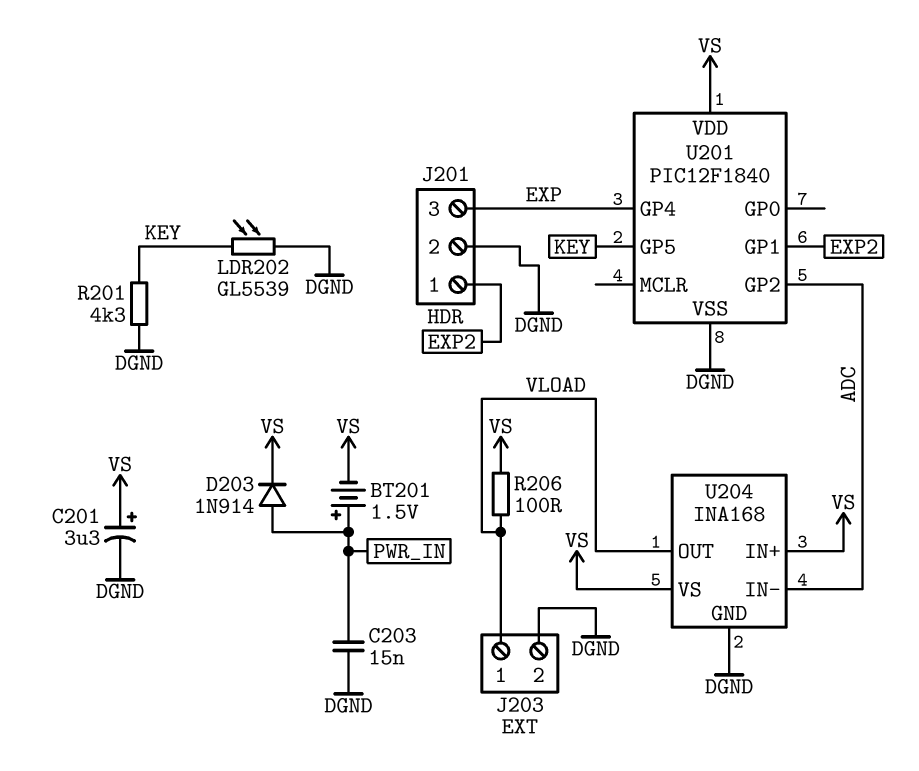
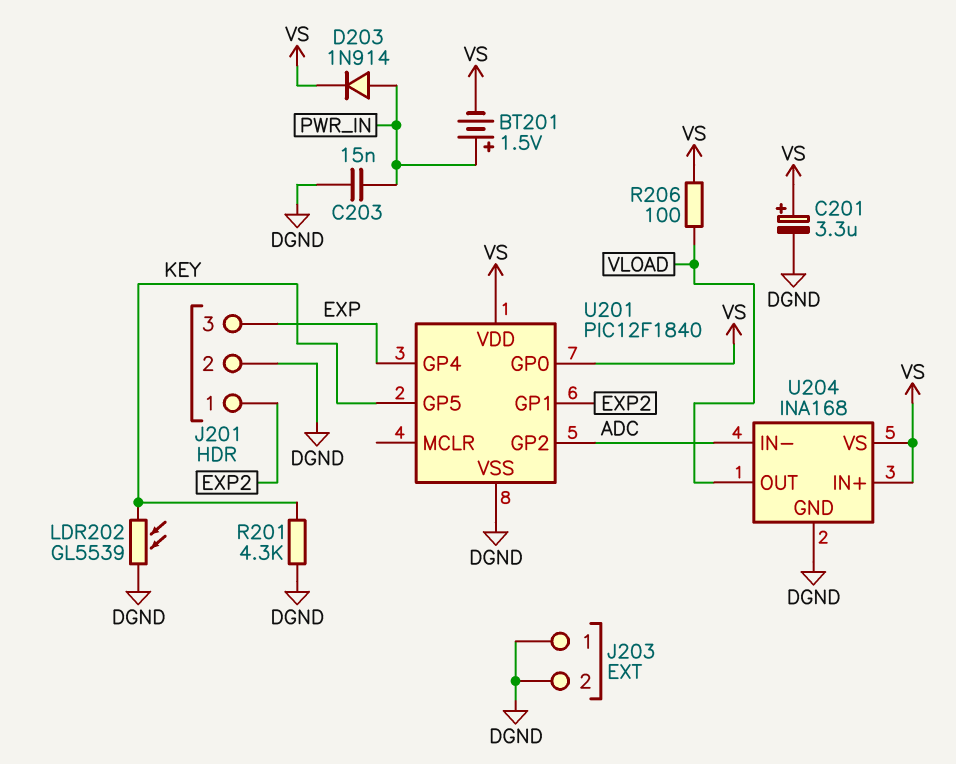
J203 pin 1: VLOAD -> DGND
U201 pin GP0: none -> VS

